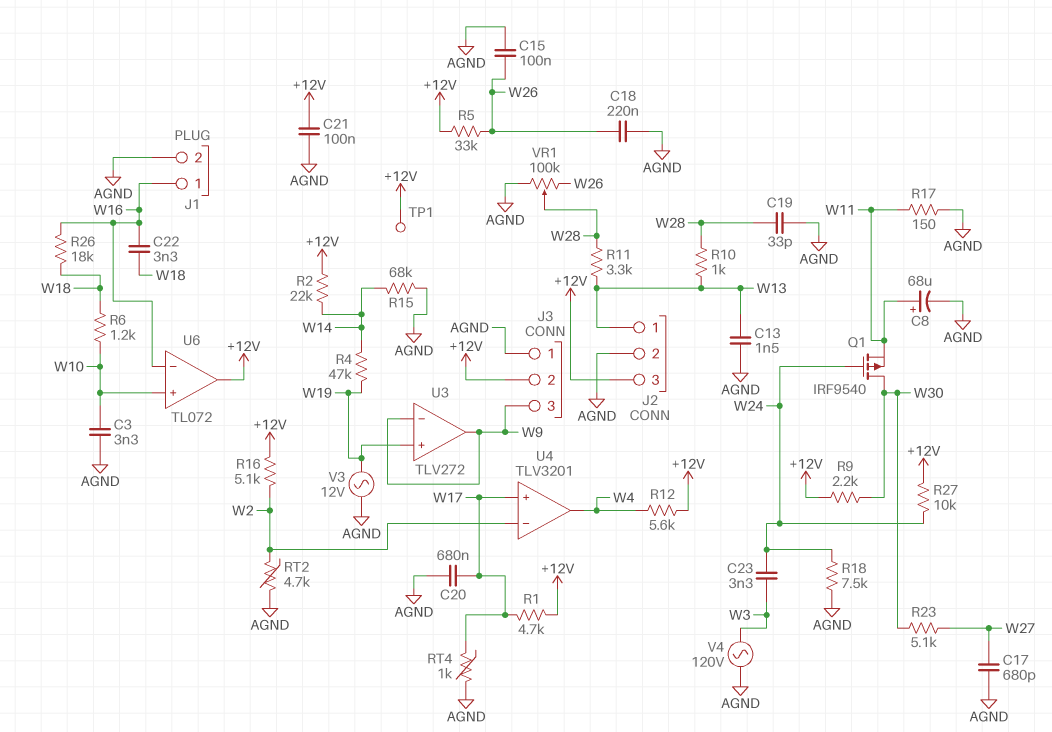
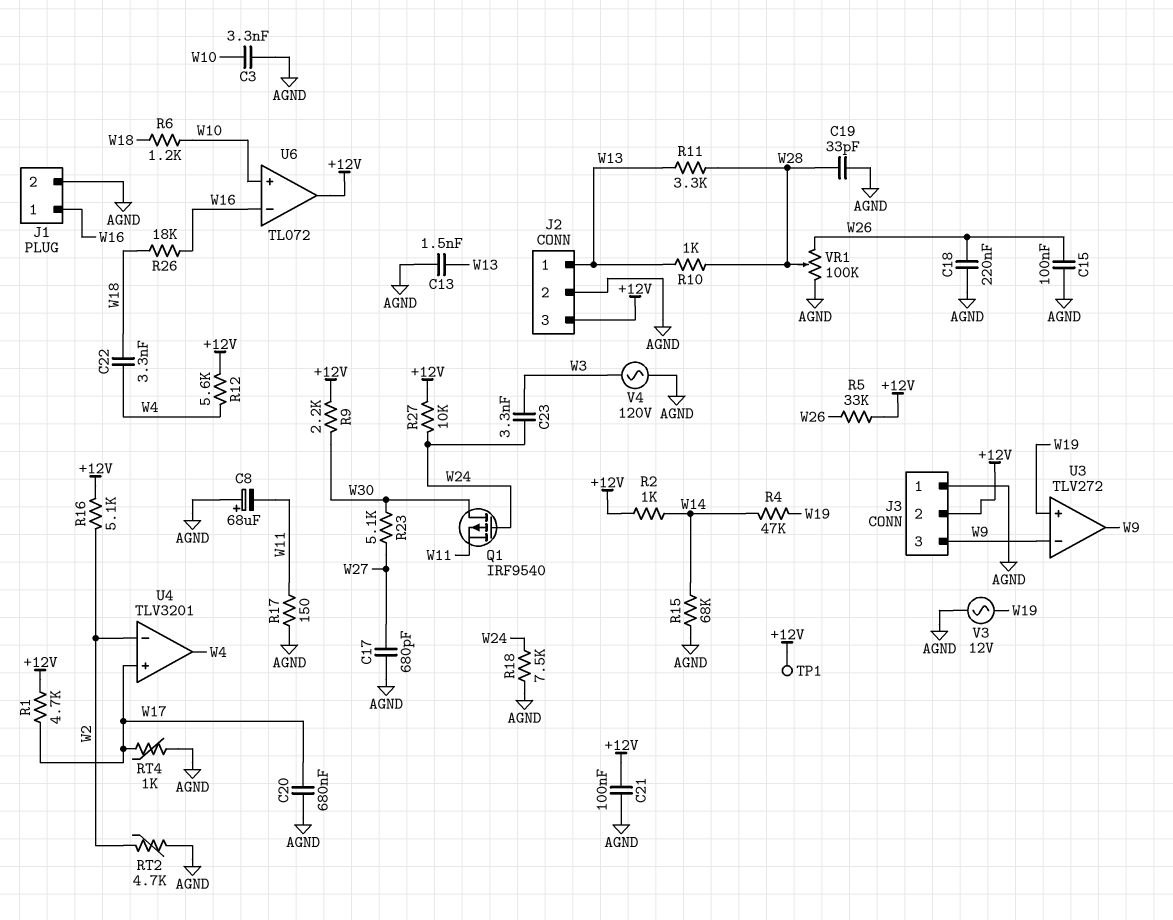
C8: 68uF (plus W11, minus AGND) -> 68uF (plus AGND, minus W11)
C22: 3.3nF (W16, W18) -> 3.3nF (W4, W18)
R2: 22k (+12V, W14) -> 1k (+12V, W14)

